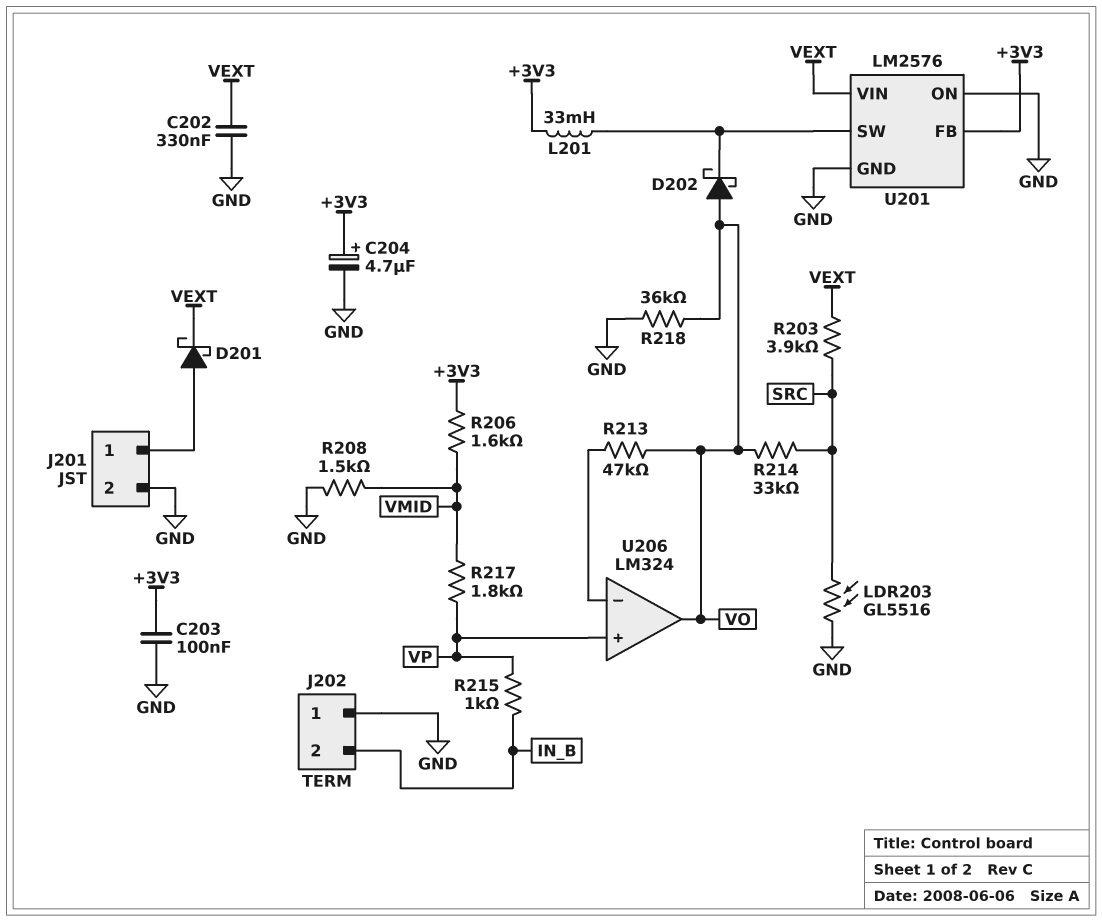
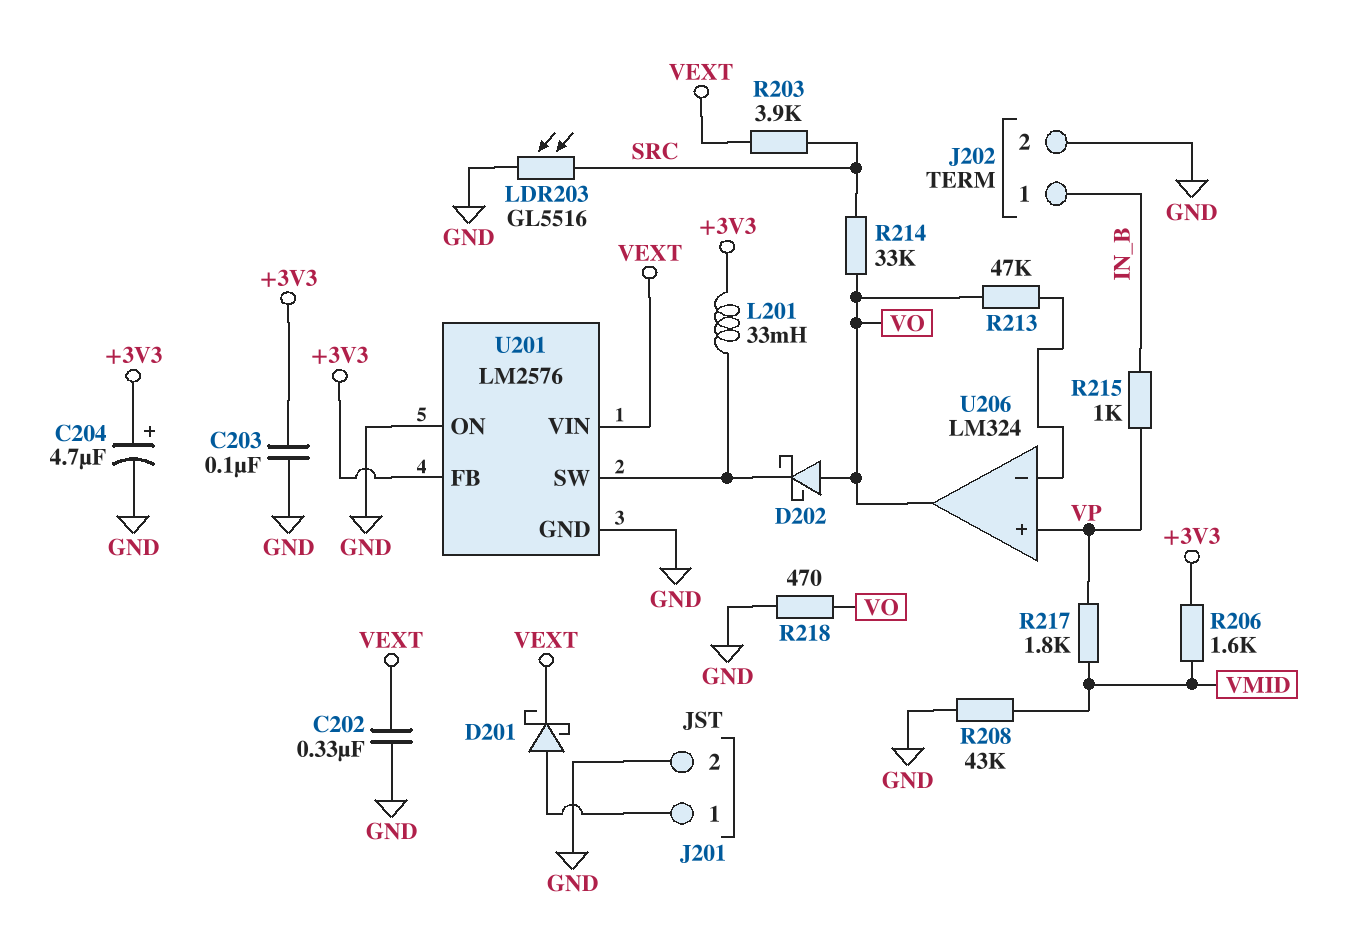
J202 pin 1: GND -> IN_B
J202 pin 2: IN_B -> GND
R208: 1.5k (GND, VMID) -> 43k (GND, VMID)
R218: 36k (GND, VO) -> 470 (GND, VO)

